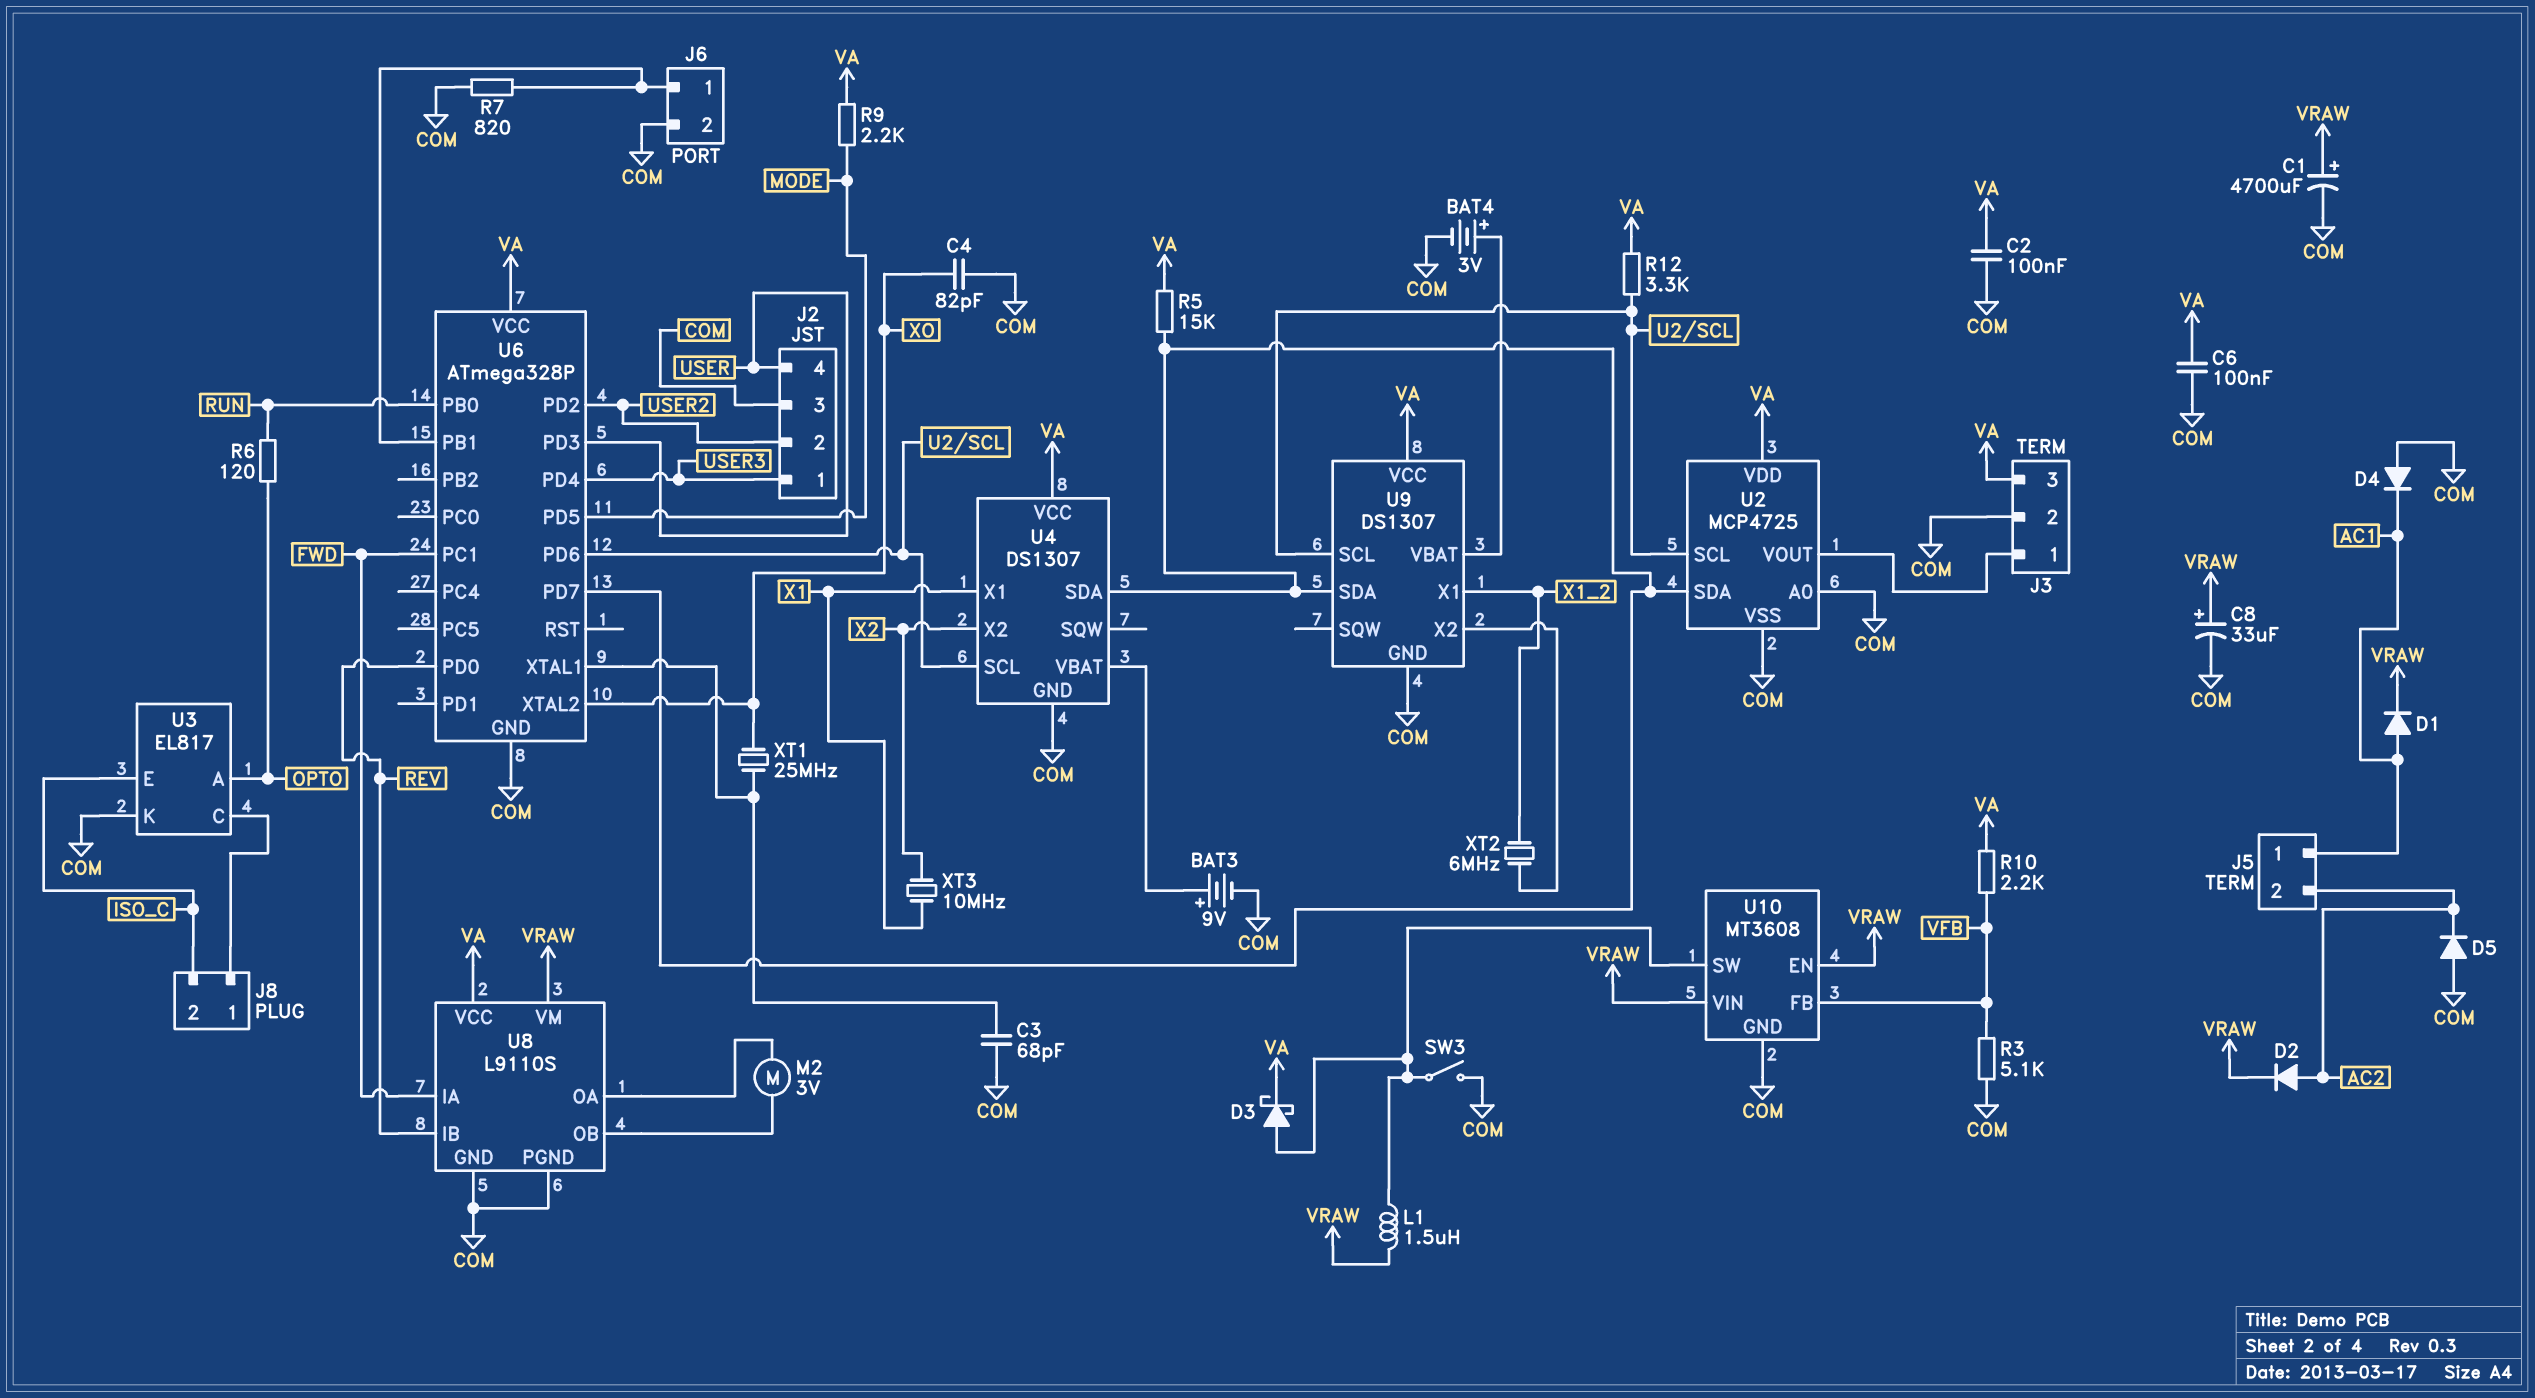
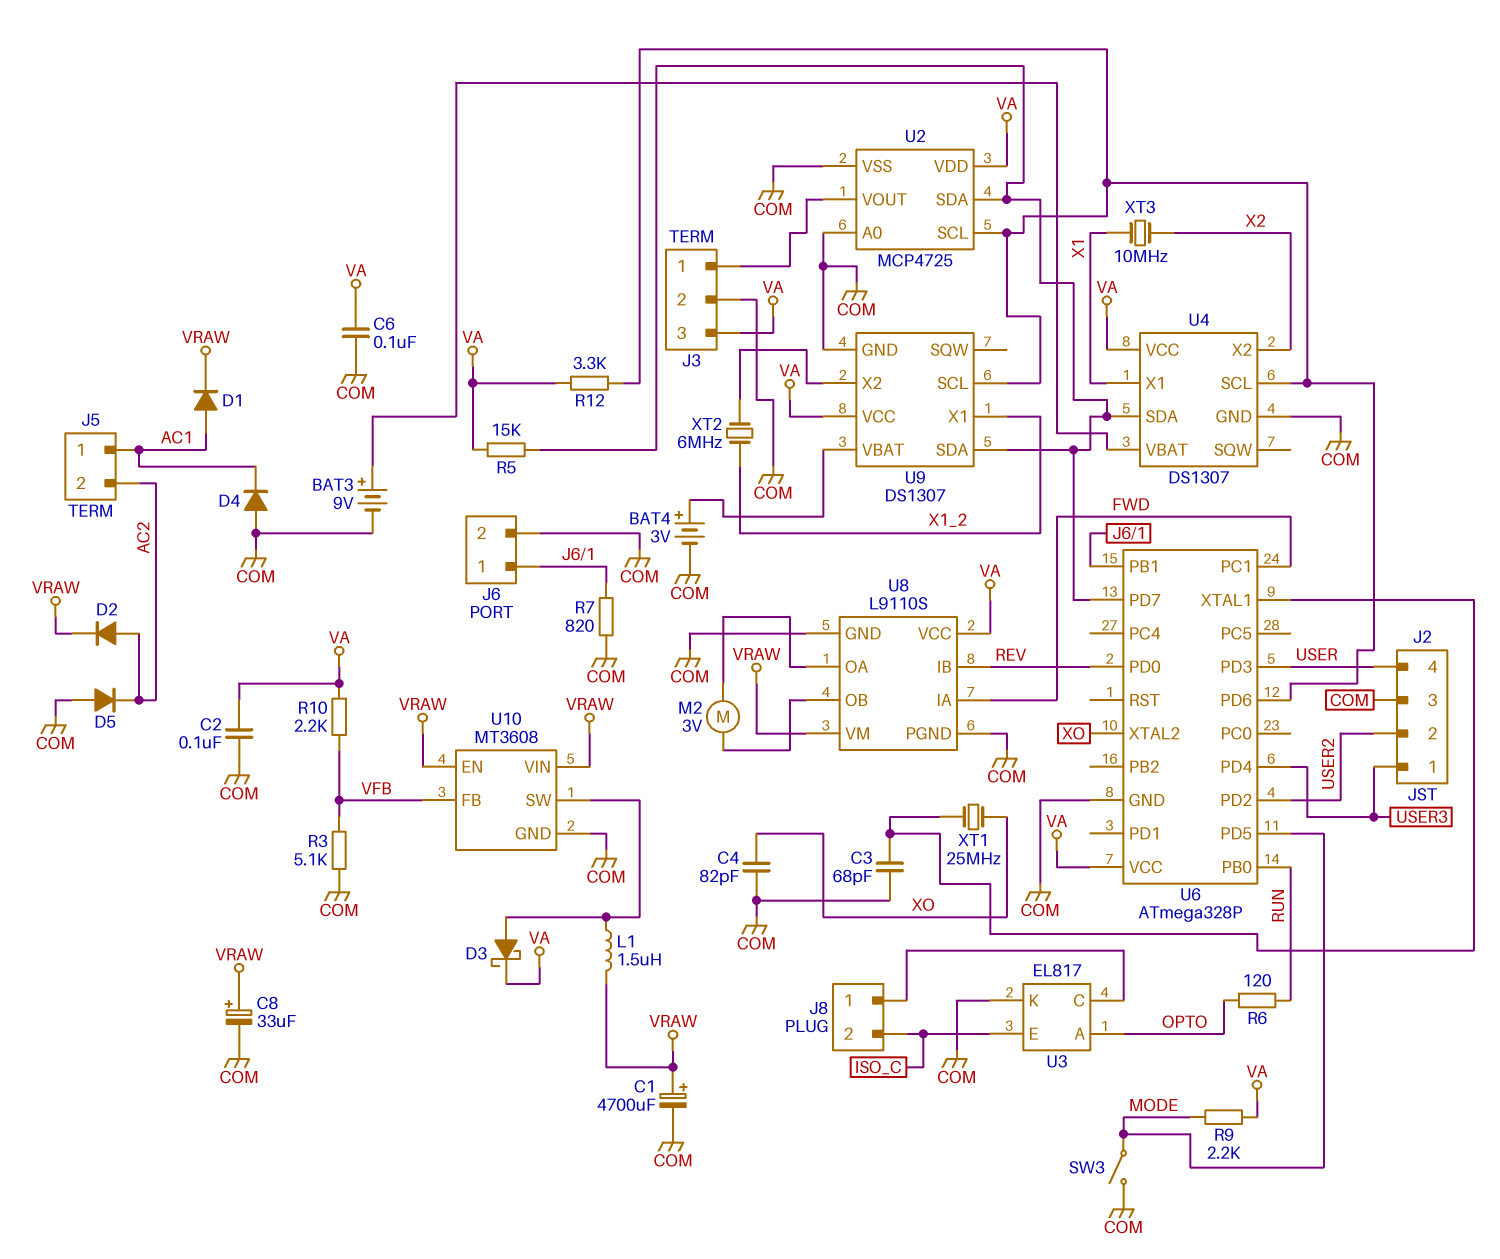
SW3: switch (COM, U10/SW) -> switch (COM, MODE)

